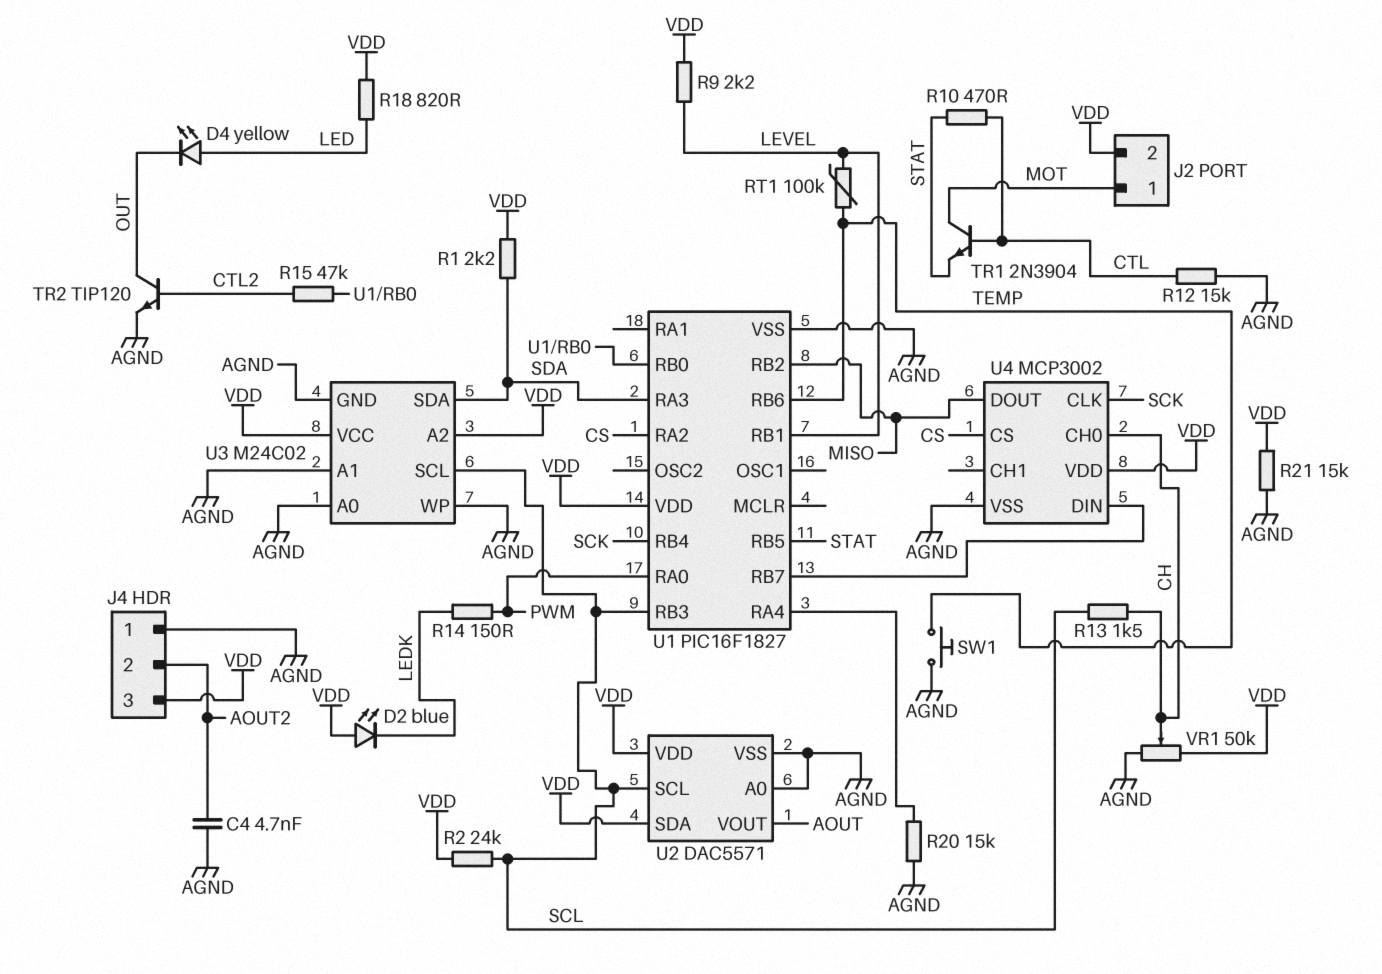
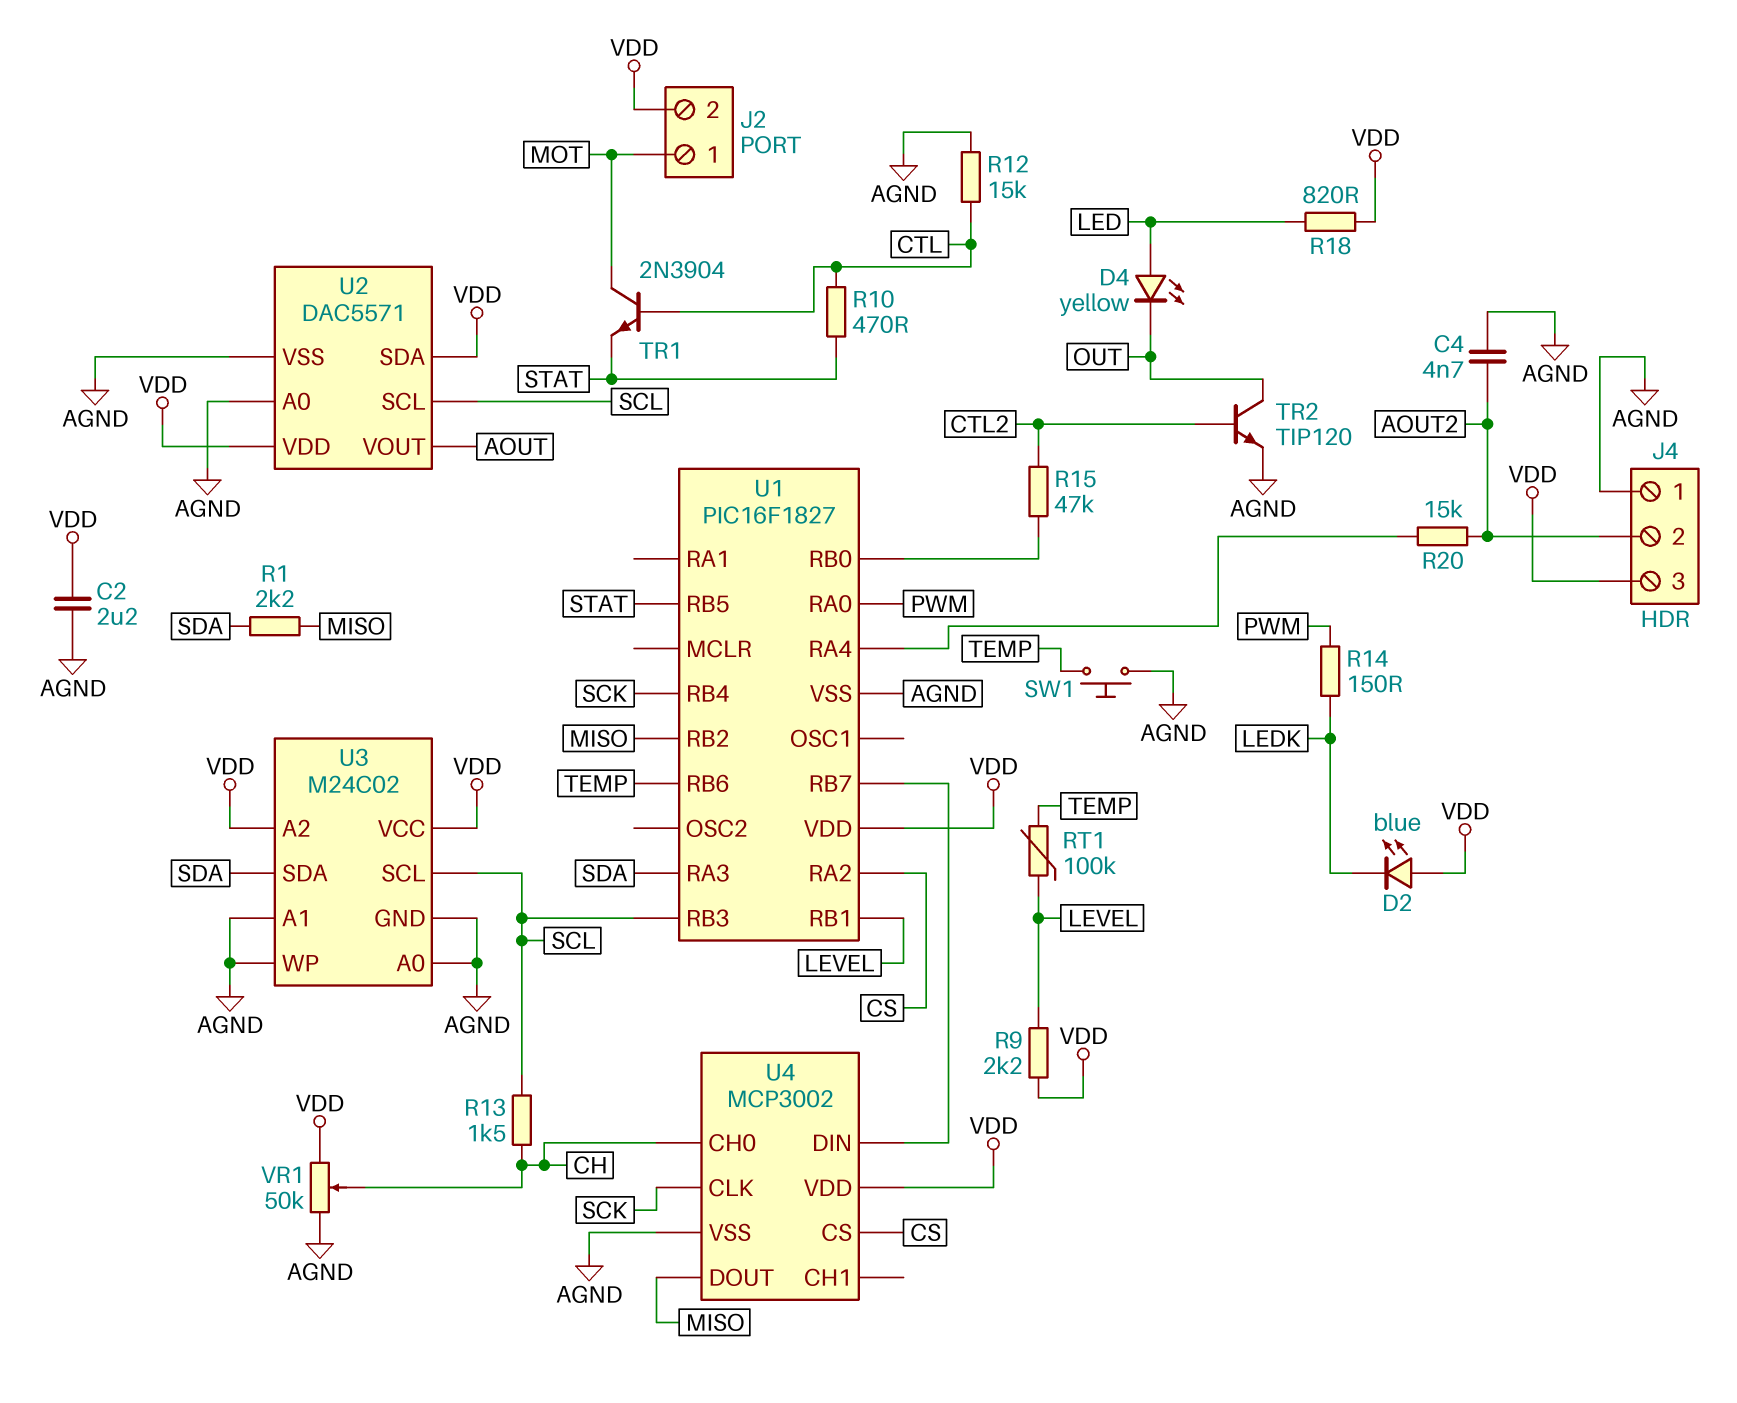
C2: none -> 2.2uF (AGND, VDD)
R1: 2.2k (SDA, VDD) -> 2.2k (MISO, SDA)
R2: 24k (SCL, VDD) -> none
R20: 15k (AGND, U1/RA4) -> 15k (AOUT2, U1/RA4)
R21: 15k (AGND, VDD) -> none

